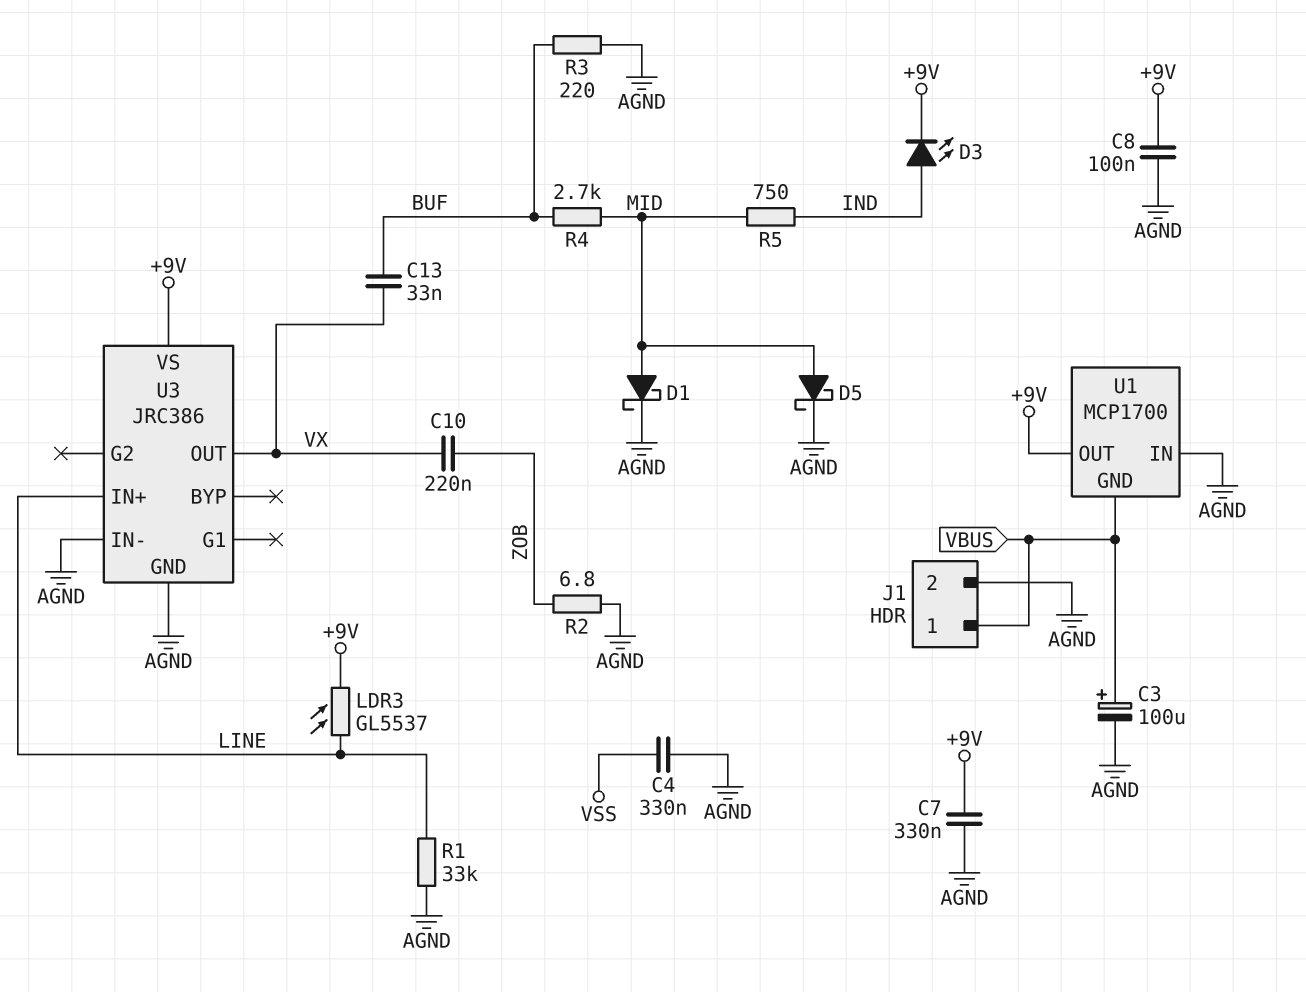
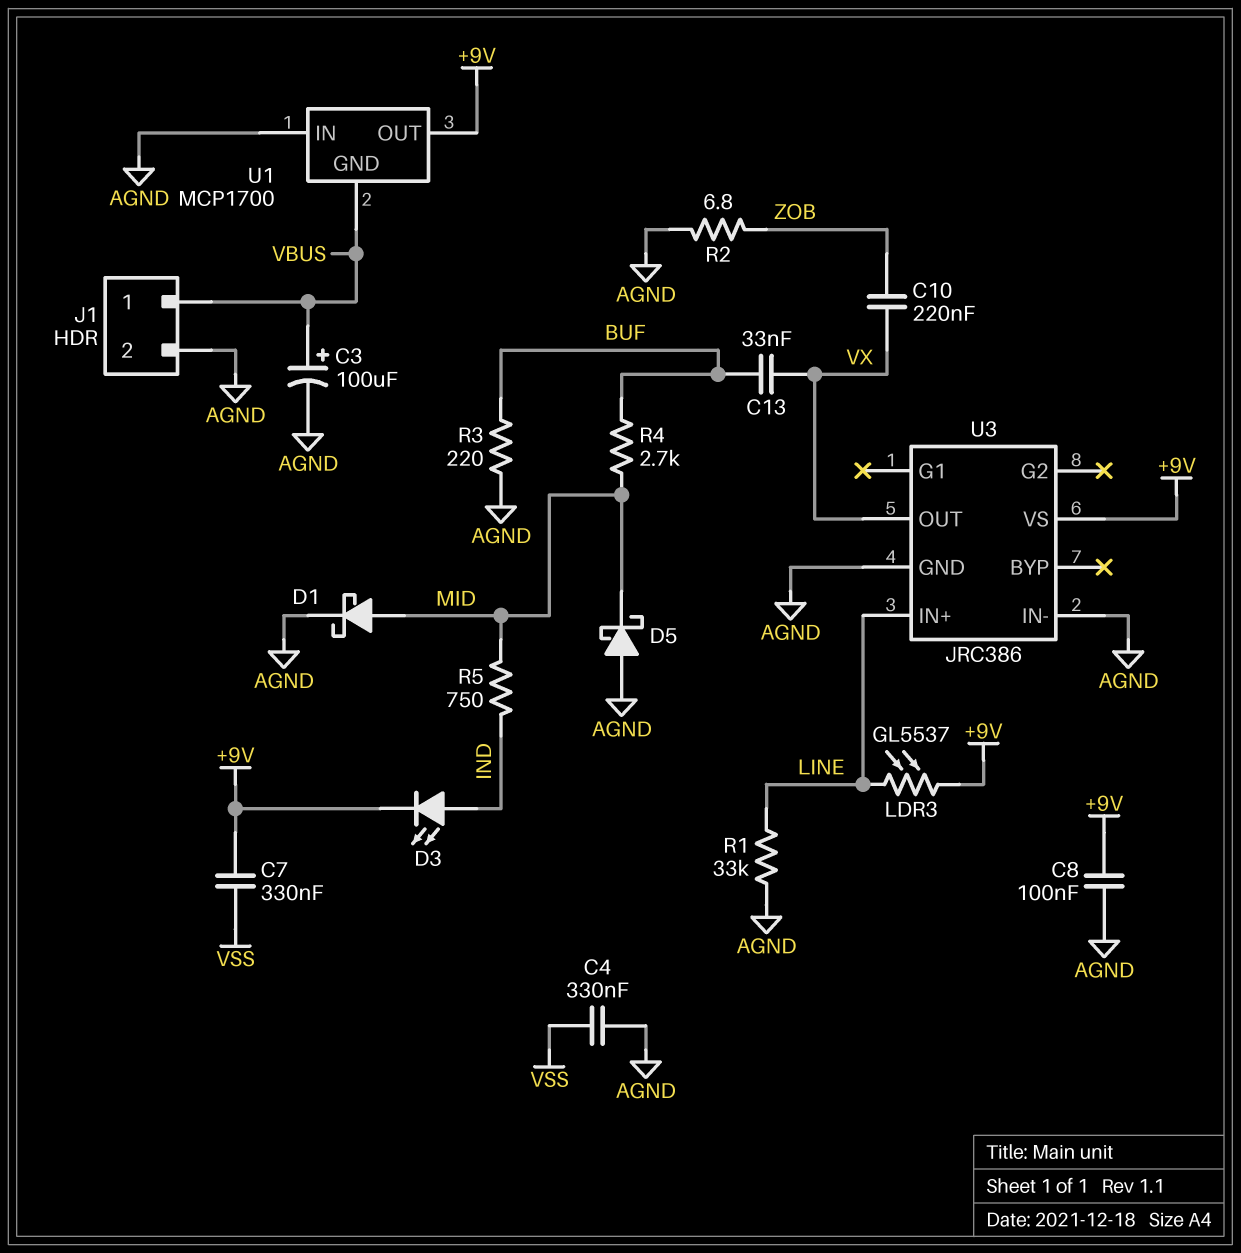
C7: 330nF (+9V, AGND) -> 330nF (+9V, VSS)
D5: schottky (A MID, K AGND) -> schottky (A AGND, K MID)

